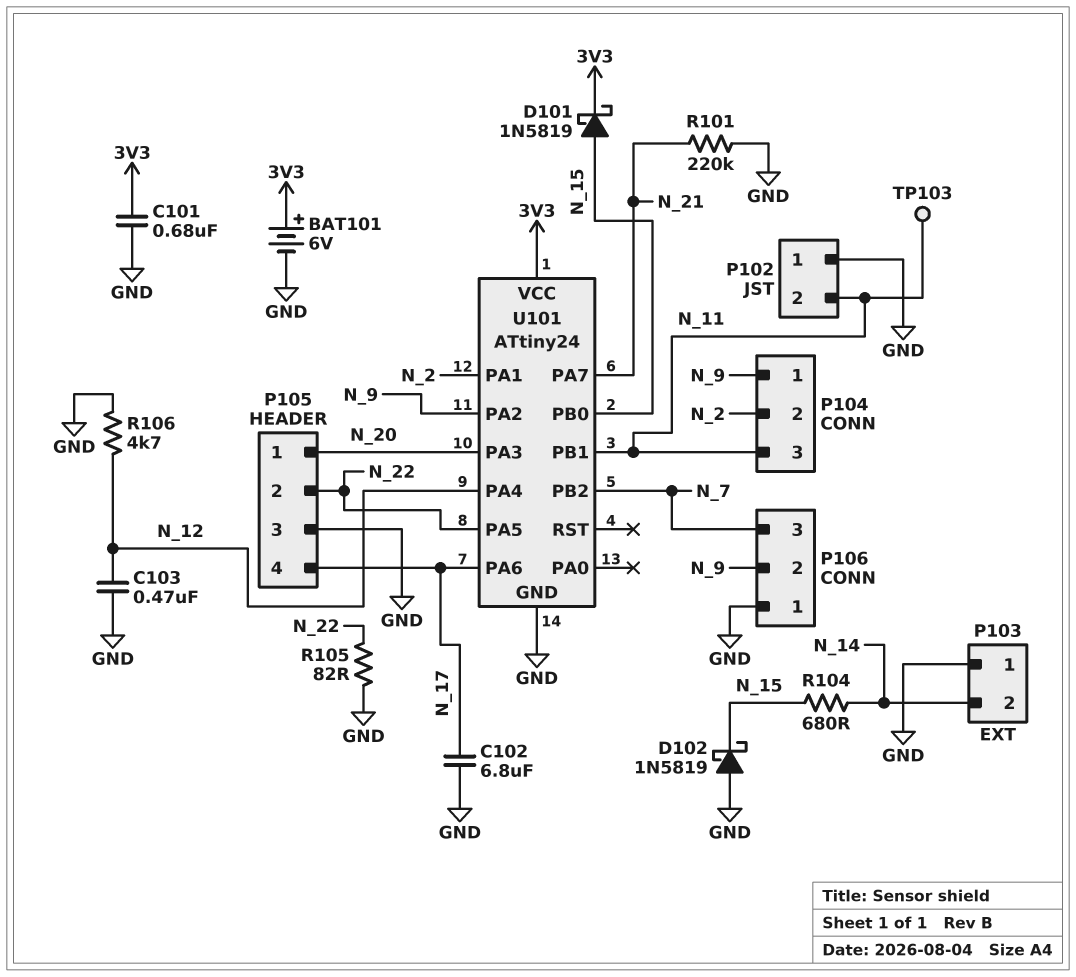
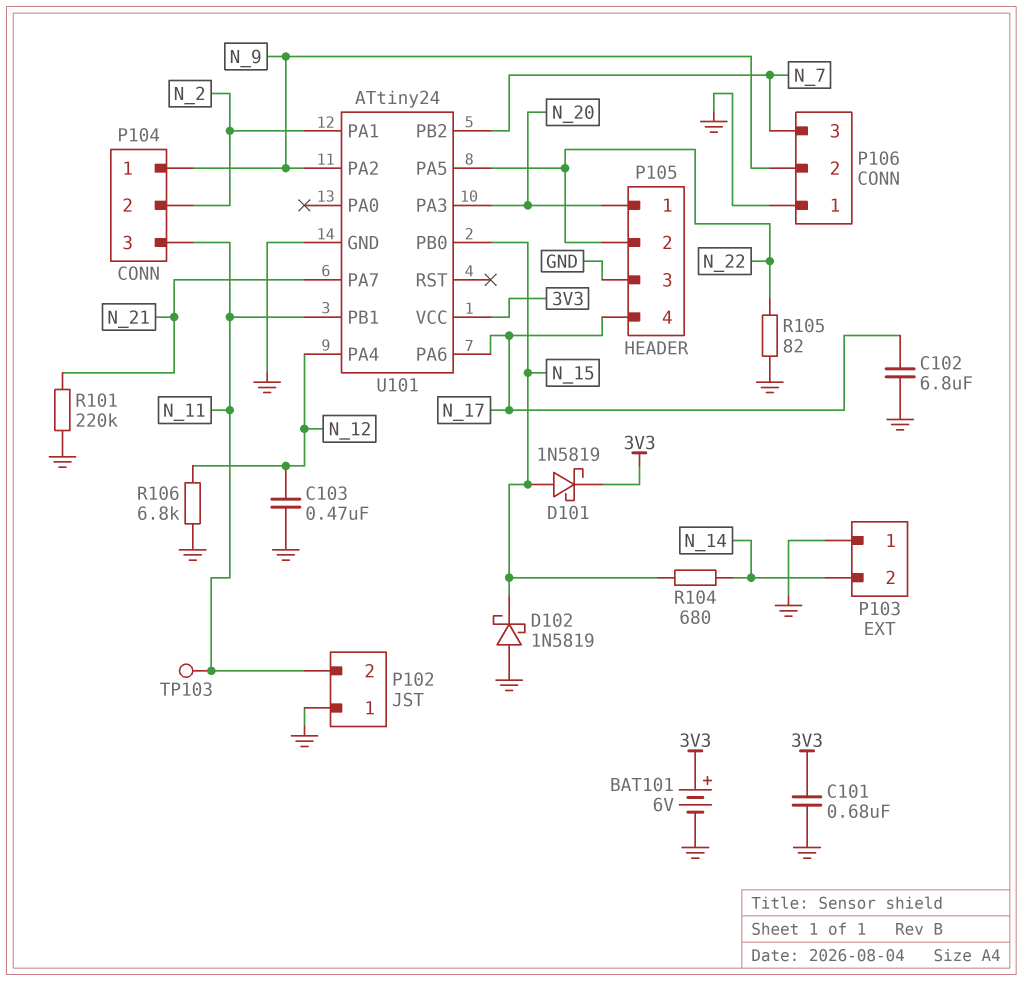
R106: 4.7k (GND, N_12) -> 6.8k (GND, N_12)

